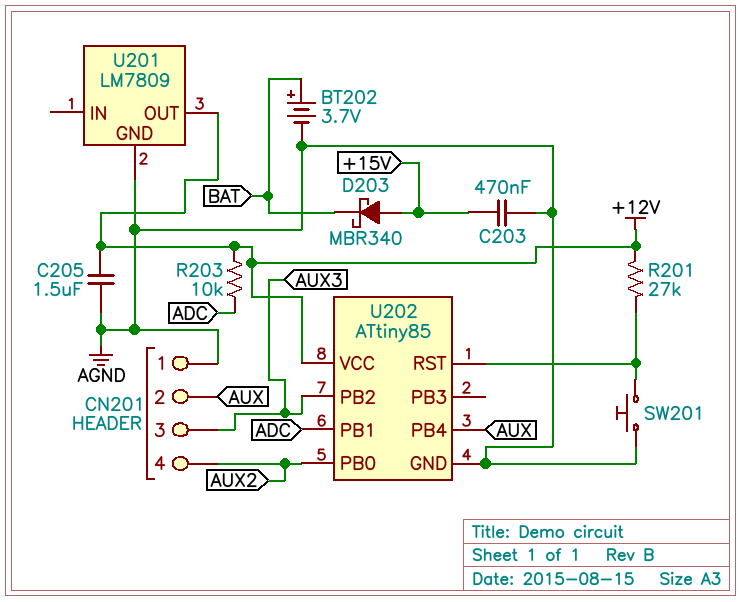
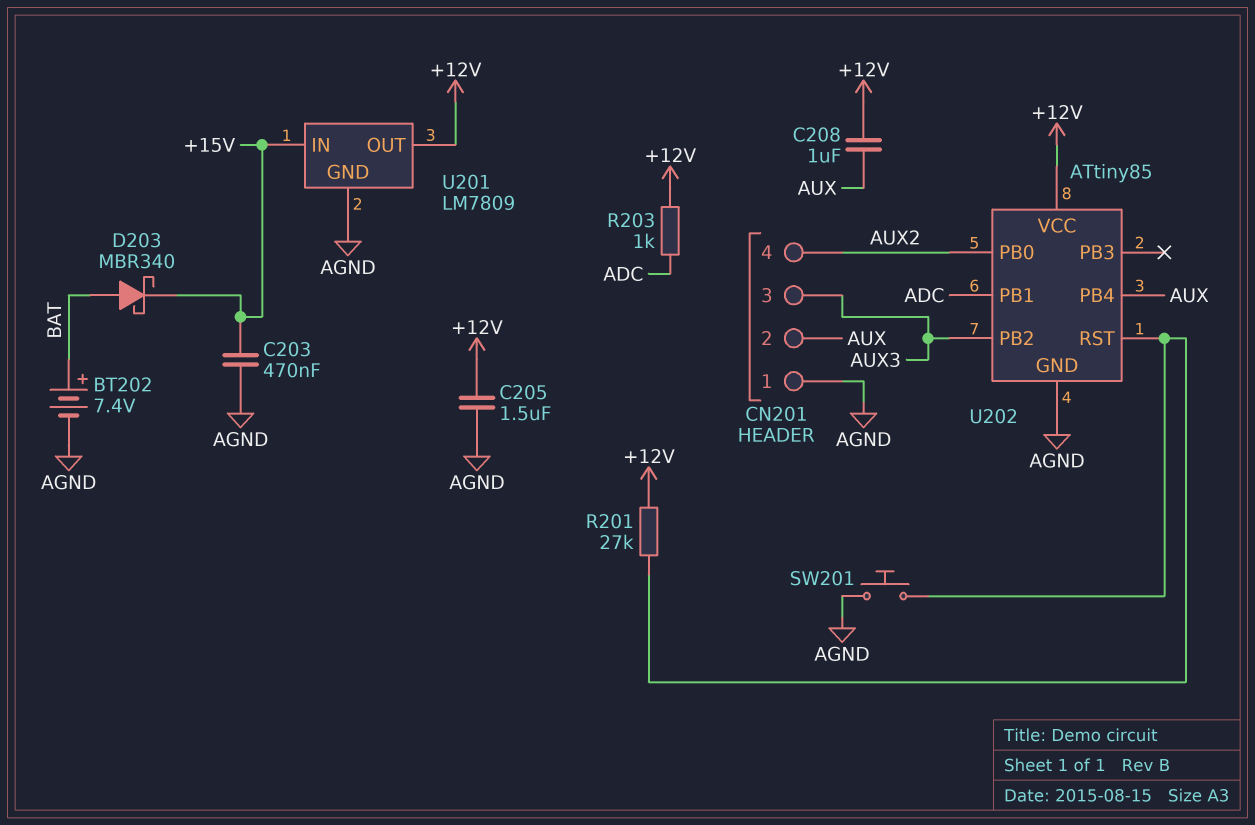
BT202: 3.7V (plus BAT, minus AGND) -> 7.4V (plus BAT, minus AGND)
C208: none -> 1uF (+12V, AUX)
D203: schottky MBR340 (A +15V, K BAT) -> schottky MBR340 (A BAT, K +15V)
R203: 10k (+12V, ADC) -> 1k (+12V, ADC)
U201 pin IN: none -> +15V

